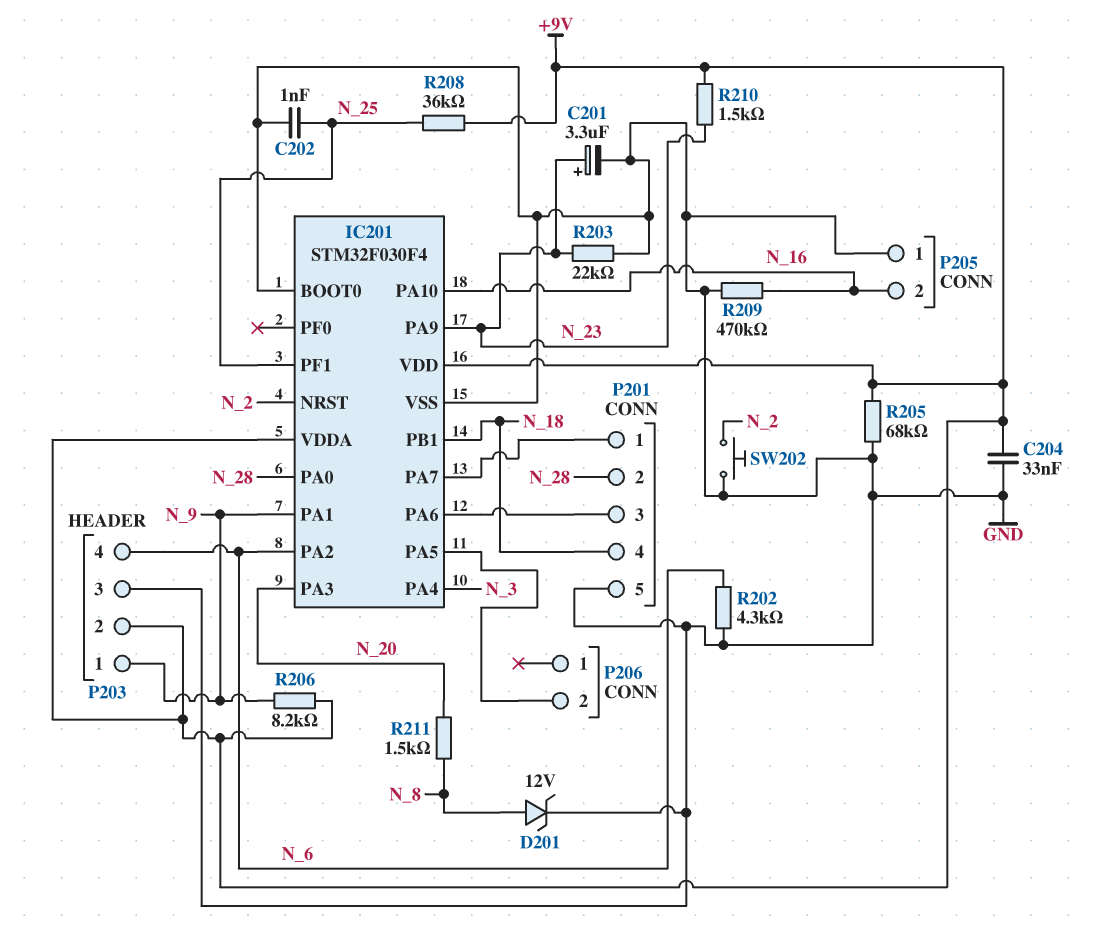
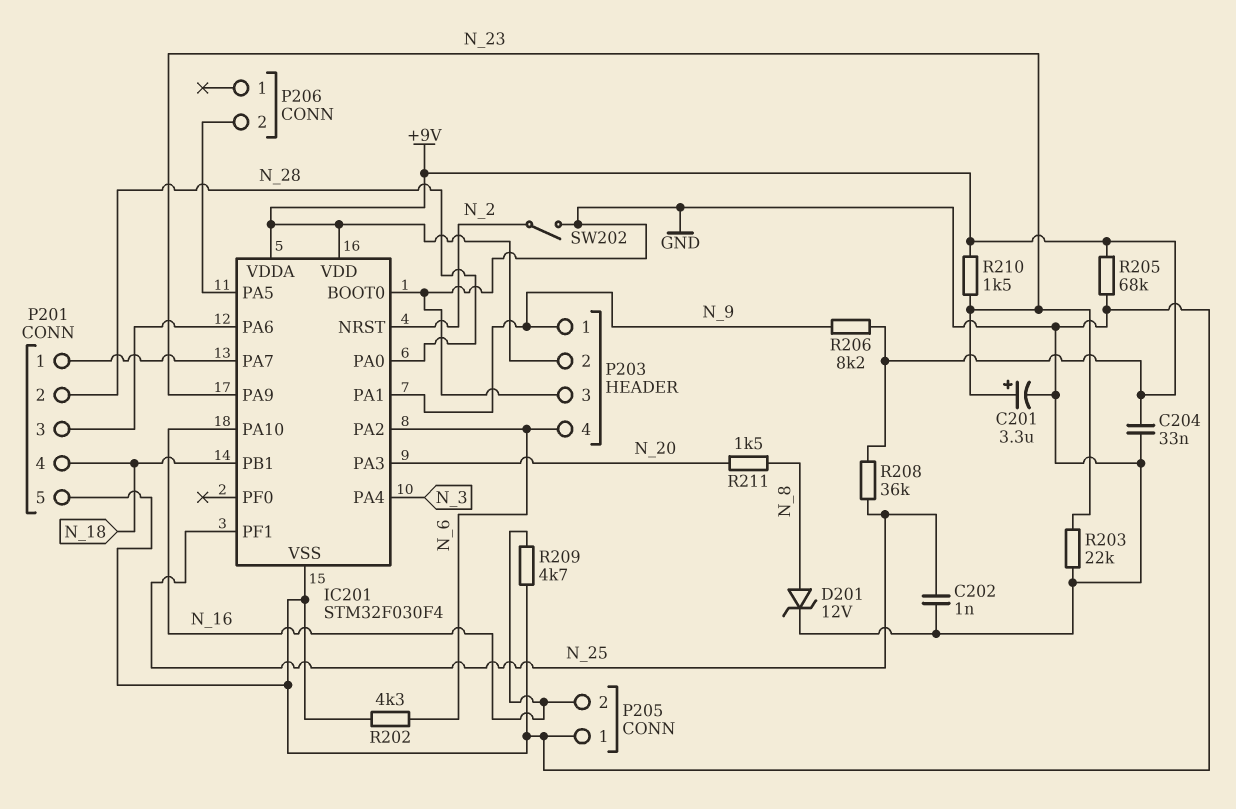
R209: 470k (GND, N_16) -> 4.7k (GND, N_16)
SW202: button (GND, N_2) -> switch (GND, N_2)

